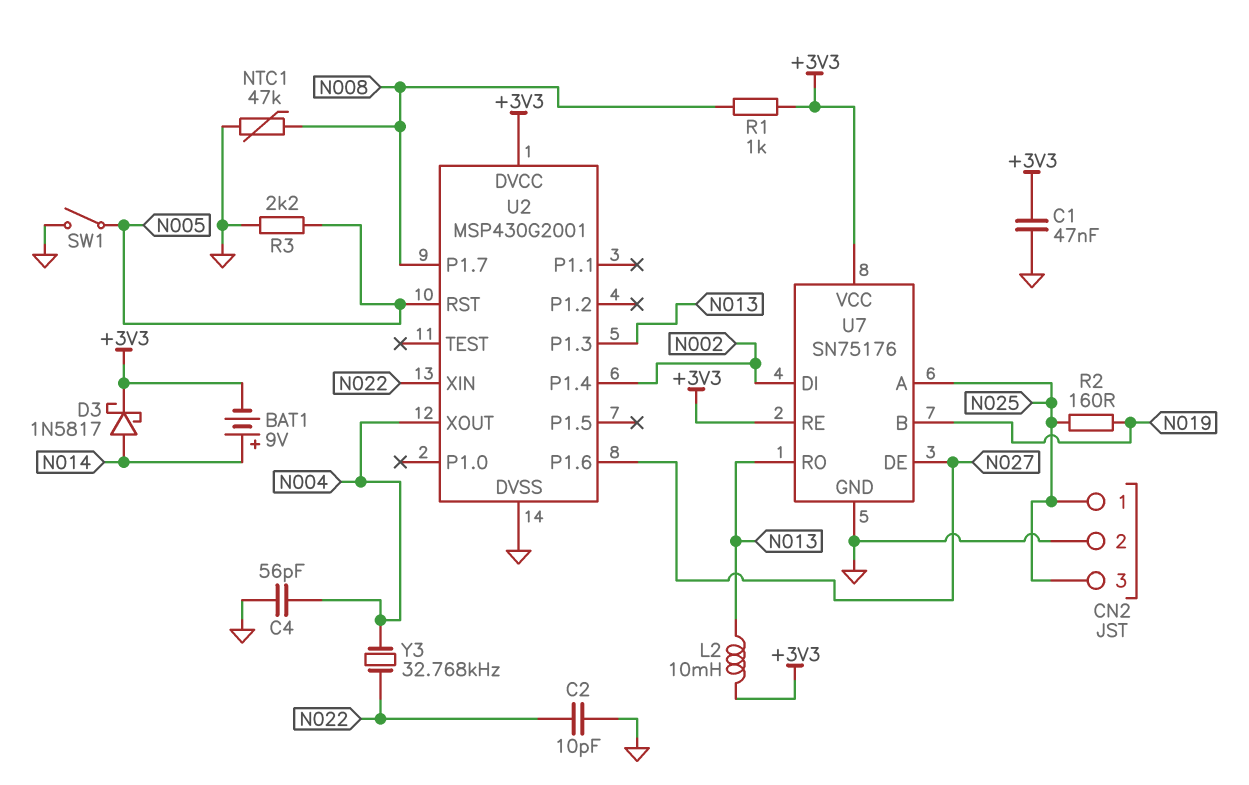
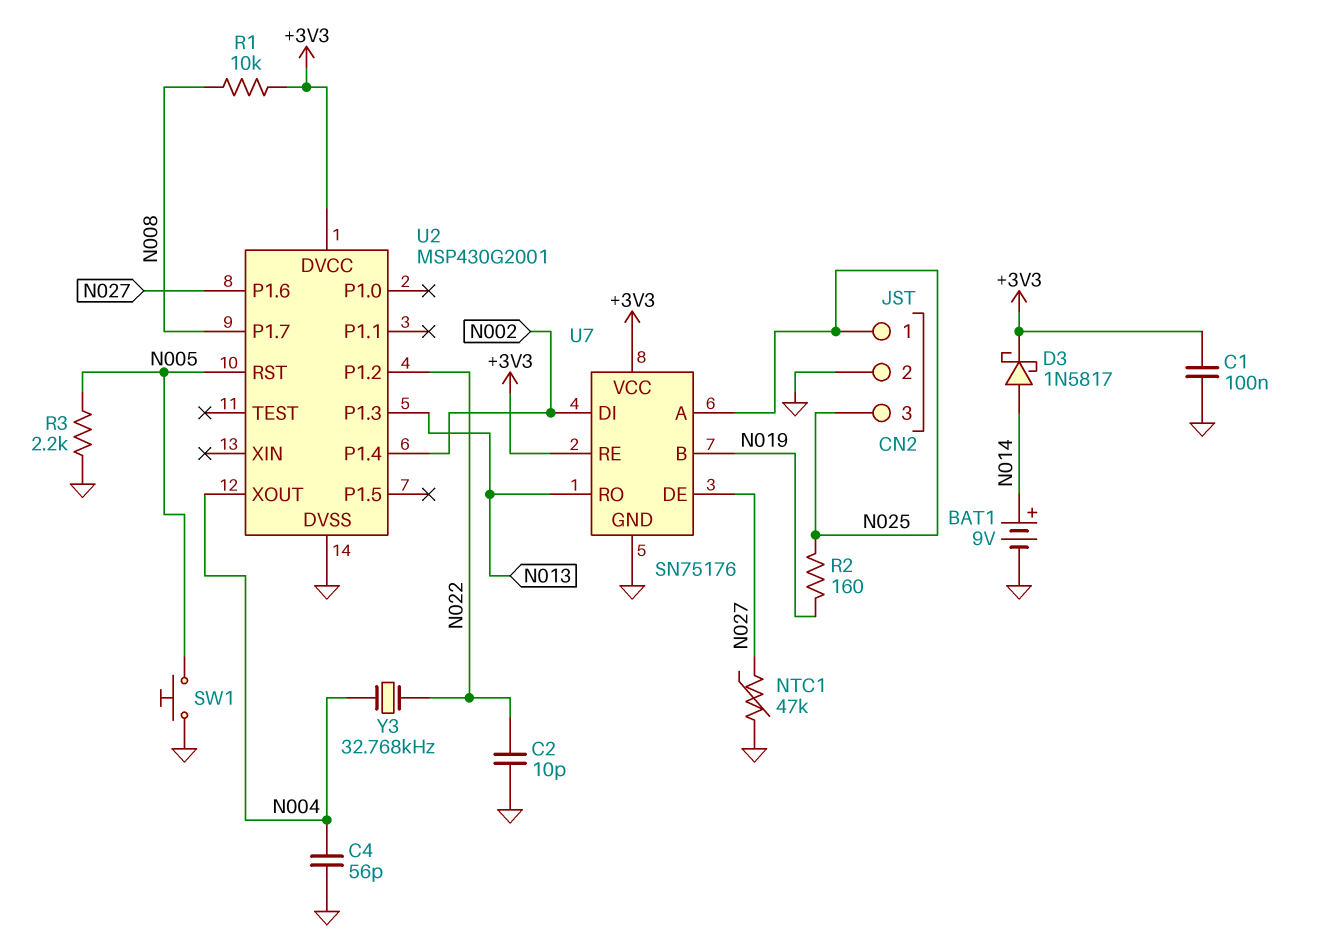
BAT1: 9V (plus N014, minus +3V3) -> 9V (plus N014, minus GND)
C1: 47nF (+3V3, GND) -> 100nF (+3V3, GND)
L2: 10mH (+3V3, N013) -> none
NTC1: 47k (GND, N008) -> 47k (GND, N027)
R1: 1k (+3V3, N008) -> 10k (+3V3, N008)
SW1: switch (GND, N005) -> button (GND, N005)
U2 pin P1.2: none -> N022
U2 pin XIN: N022 -> none

